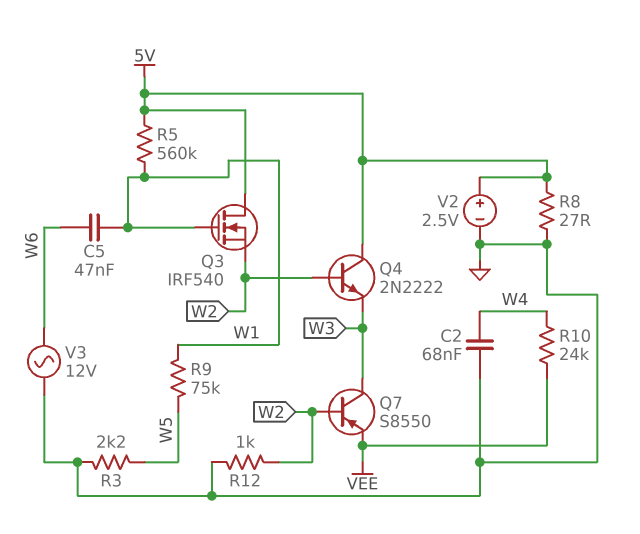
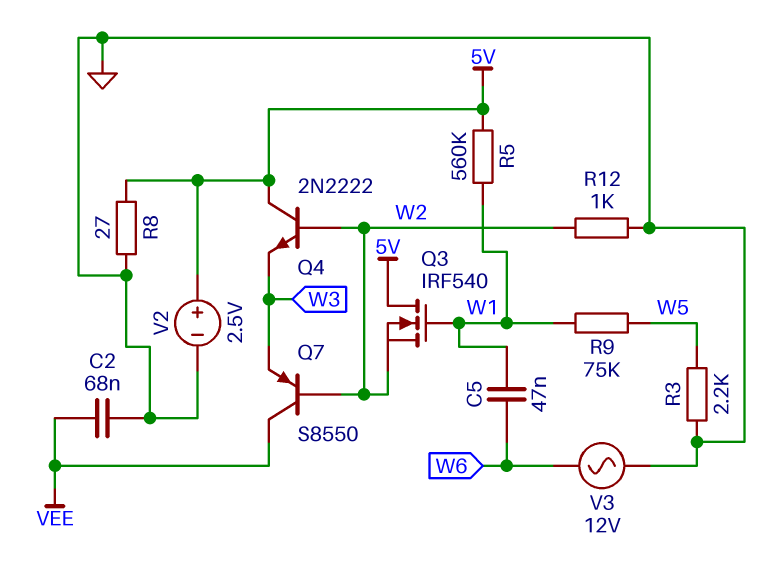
C2: 68nF (GND, W4) -> 68nF (GND, VEE)
Q7: PNP S8550 (B W2, C W3, E VEE) -> PNP S8550 (B W2, C VEE, E W3)
R10: 24k (VEE, W4) -> none

